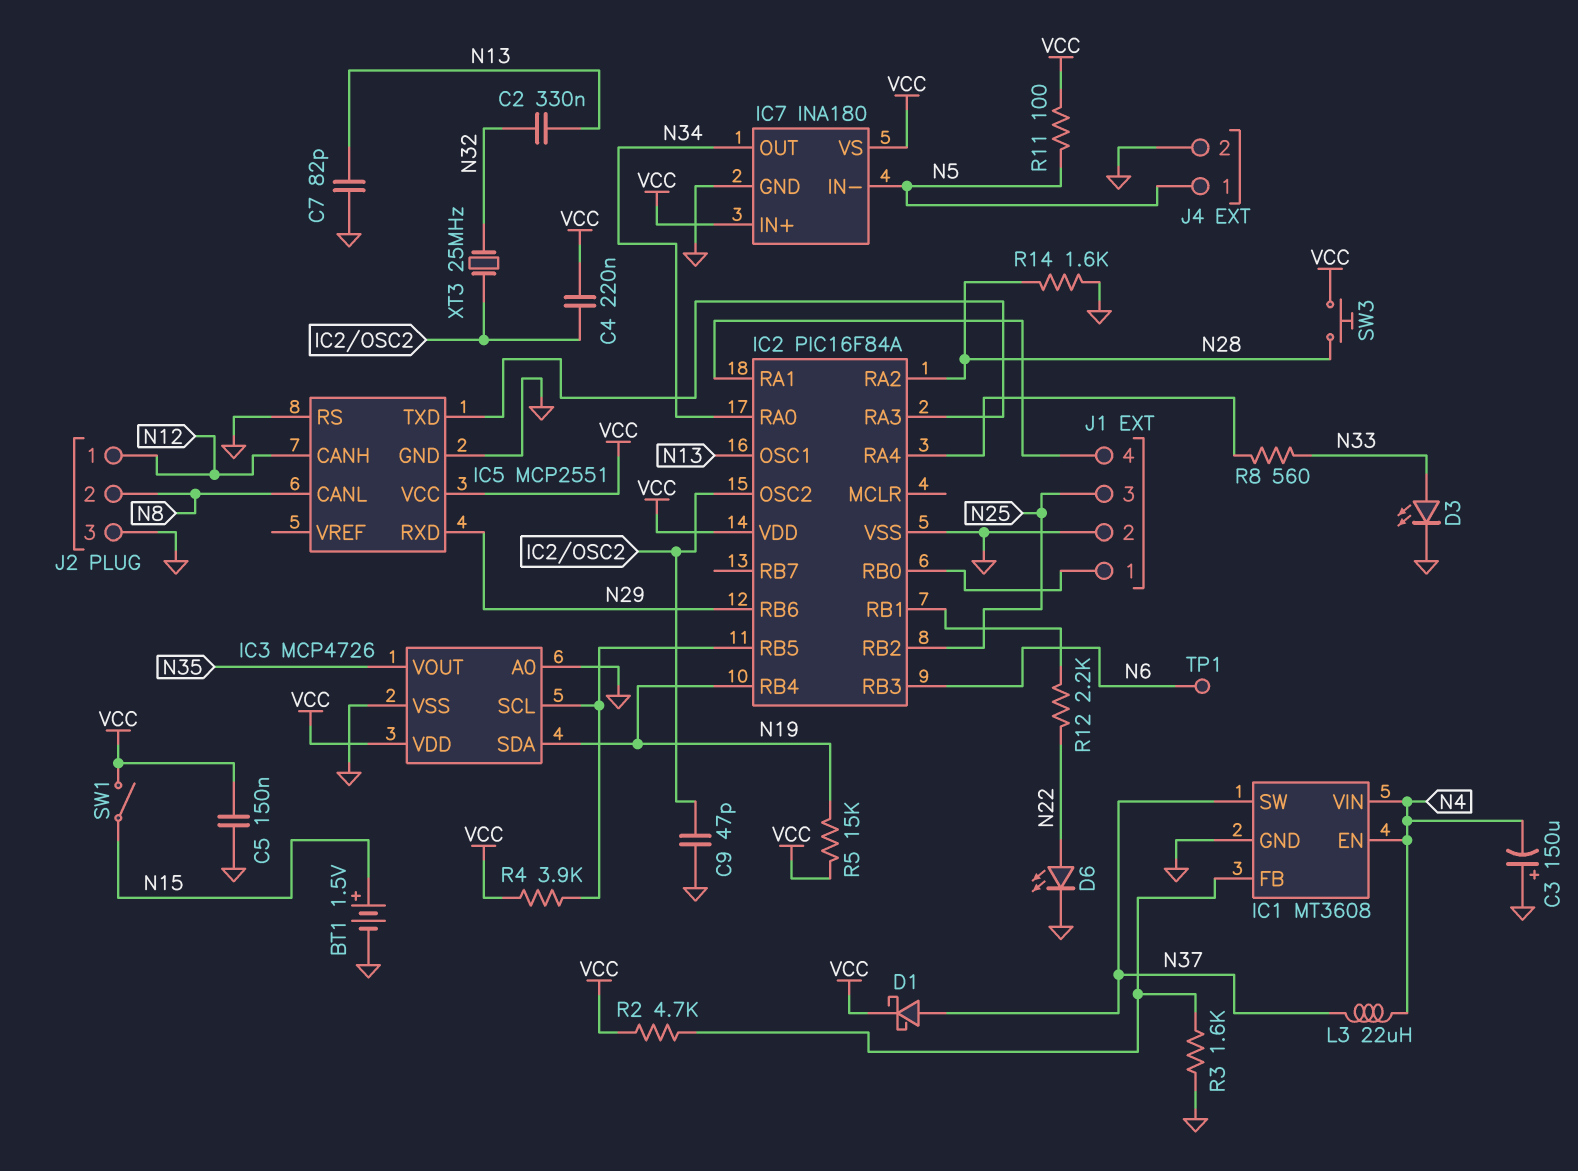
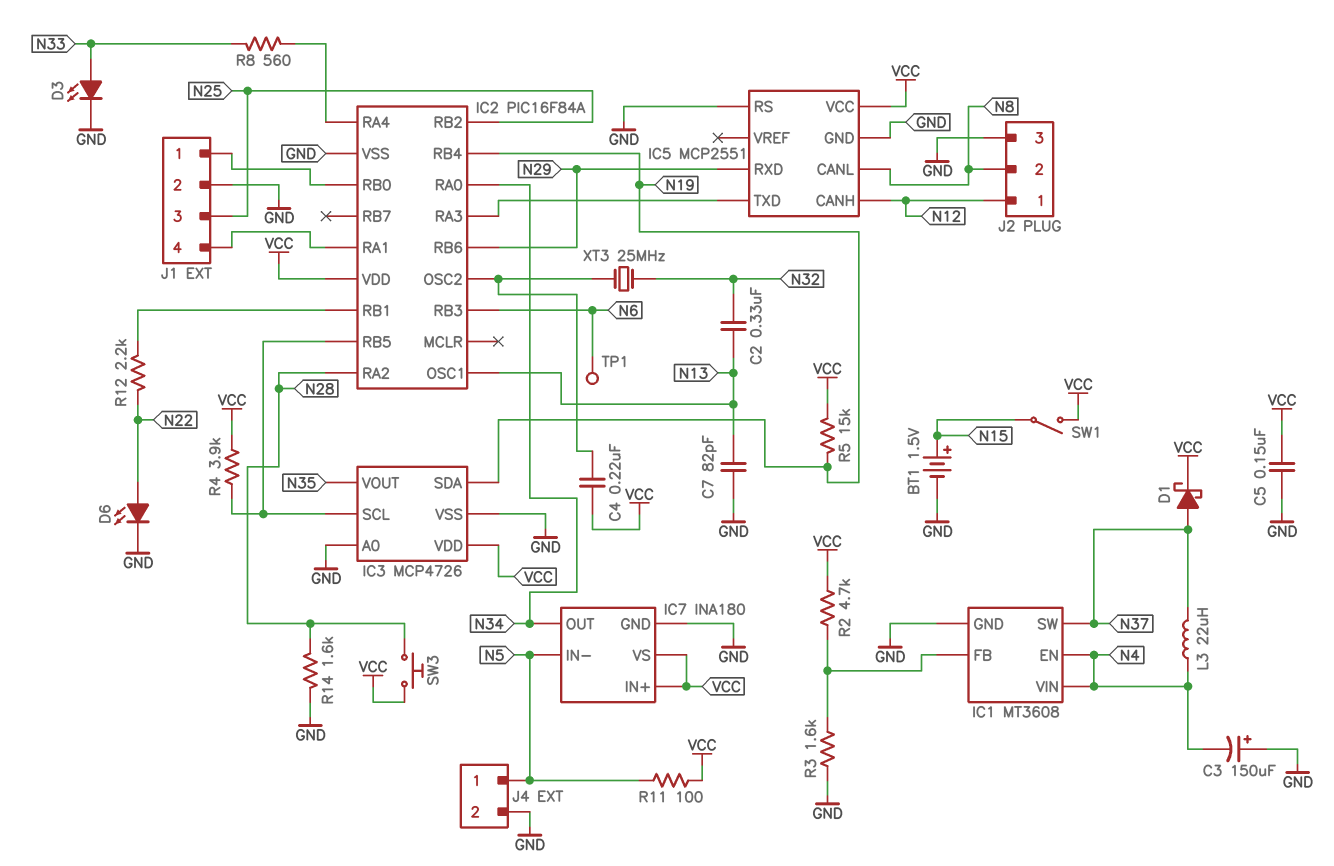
C9: 47pF (GND, IC2/OSC2) -> none

